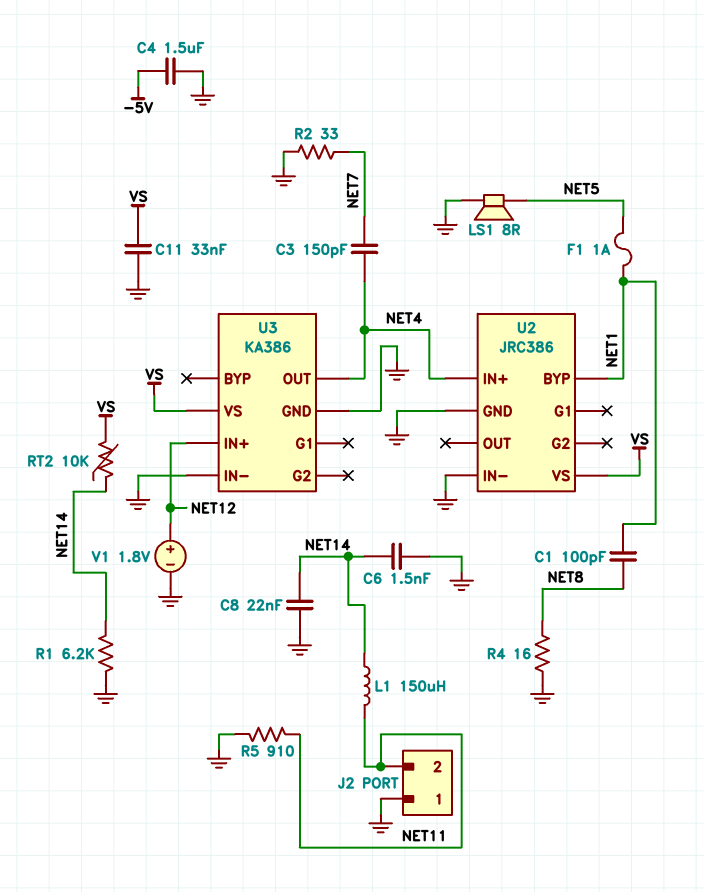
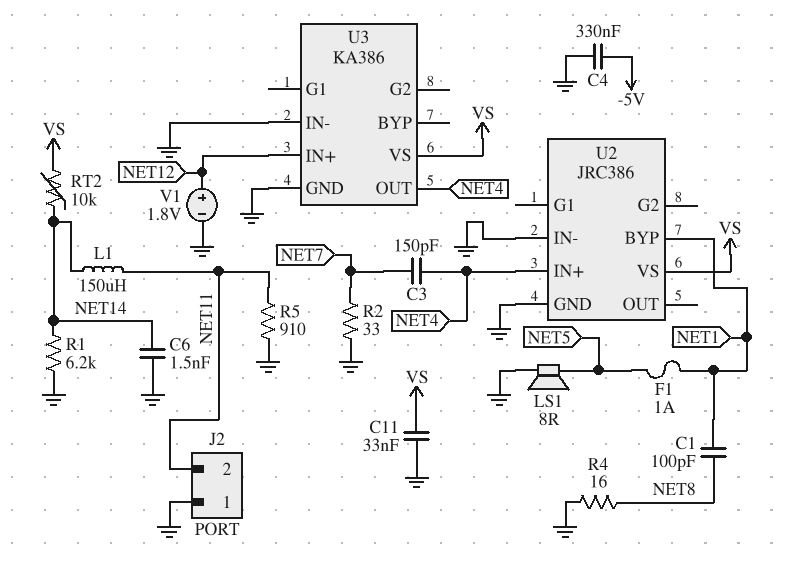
C4: 1.5uF (-5V, GND) -> 330nF (-5V, GND)
C8: 22nF (GND, NET14) -> none

